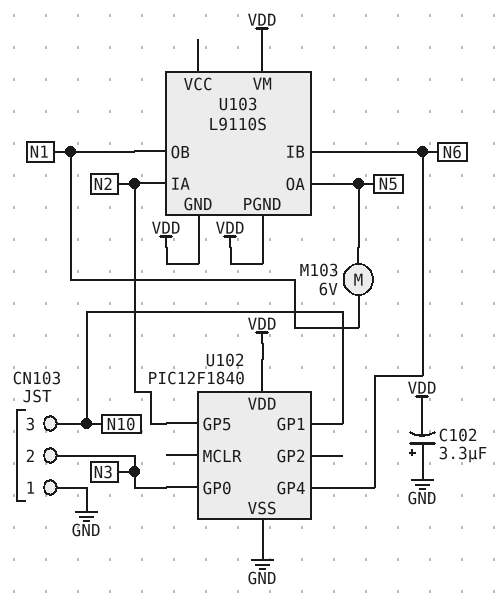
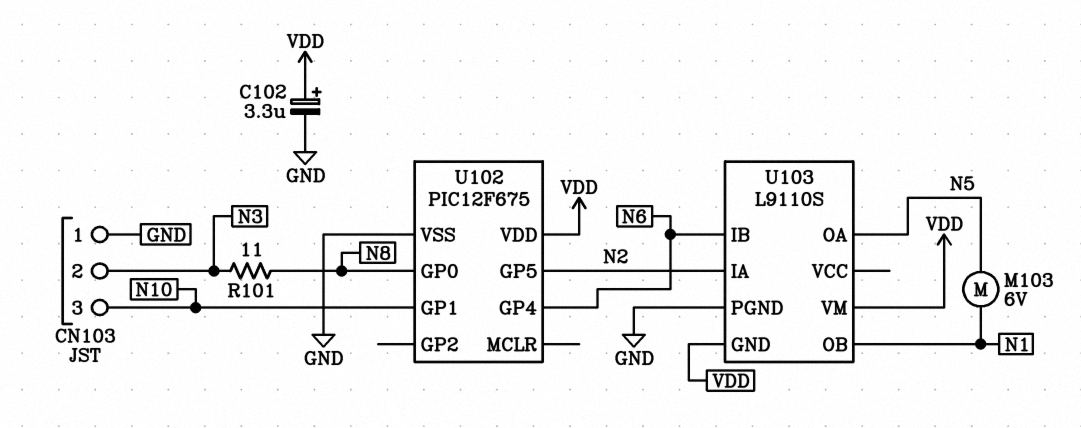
C102: 3.3uF (plus GND, minus VDD) -> 3.3uF (plus VDD, minus GND)
R101: none -> 11 (N3, N8)
U102: PIC12F1840 -> PIC12F675
U102 pin GP0: N3 -> N8
U103 pin PGND: VDD -> GND

